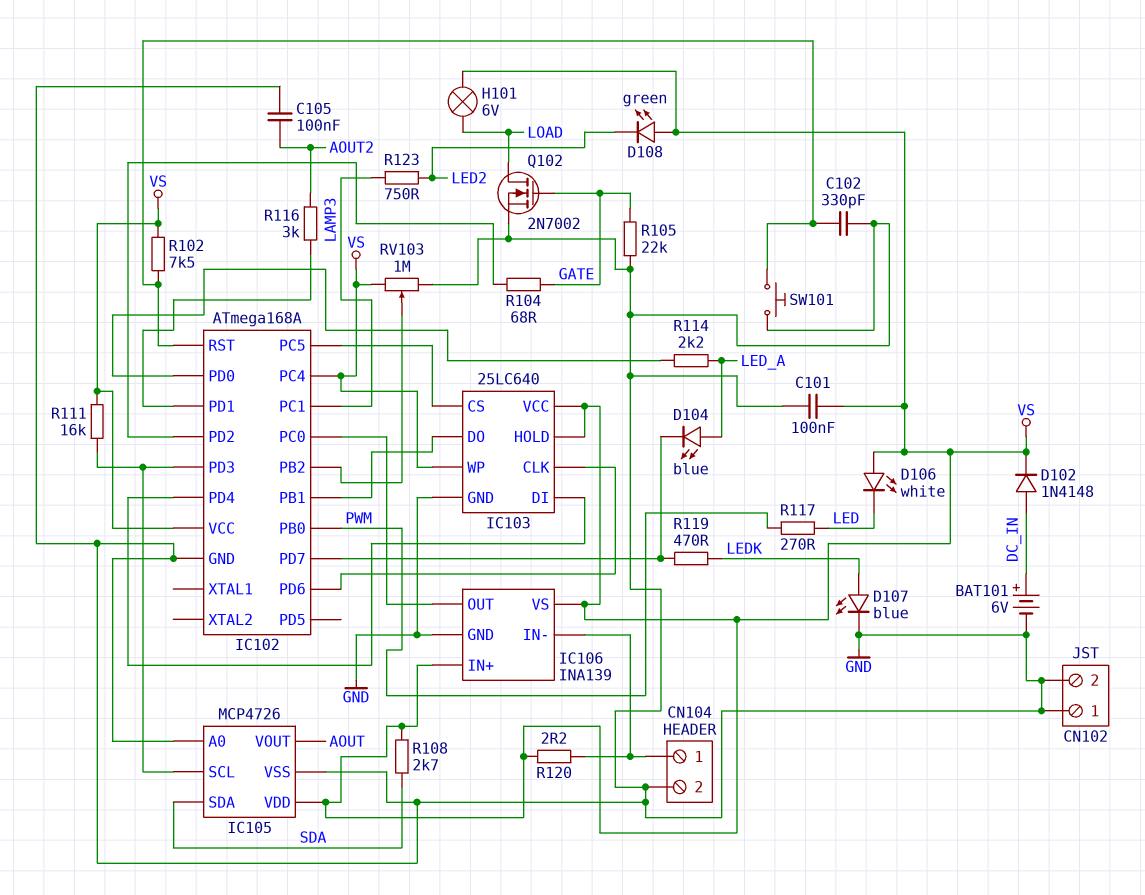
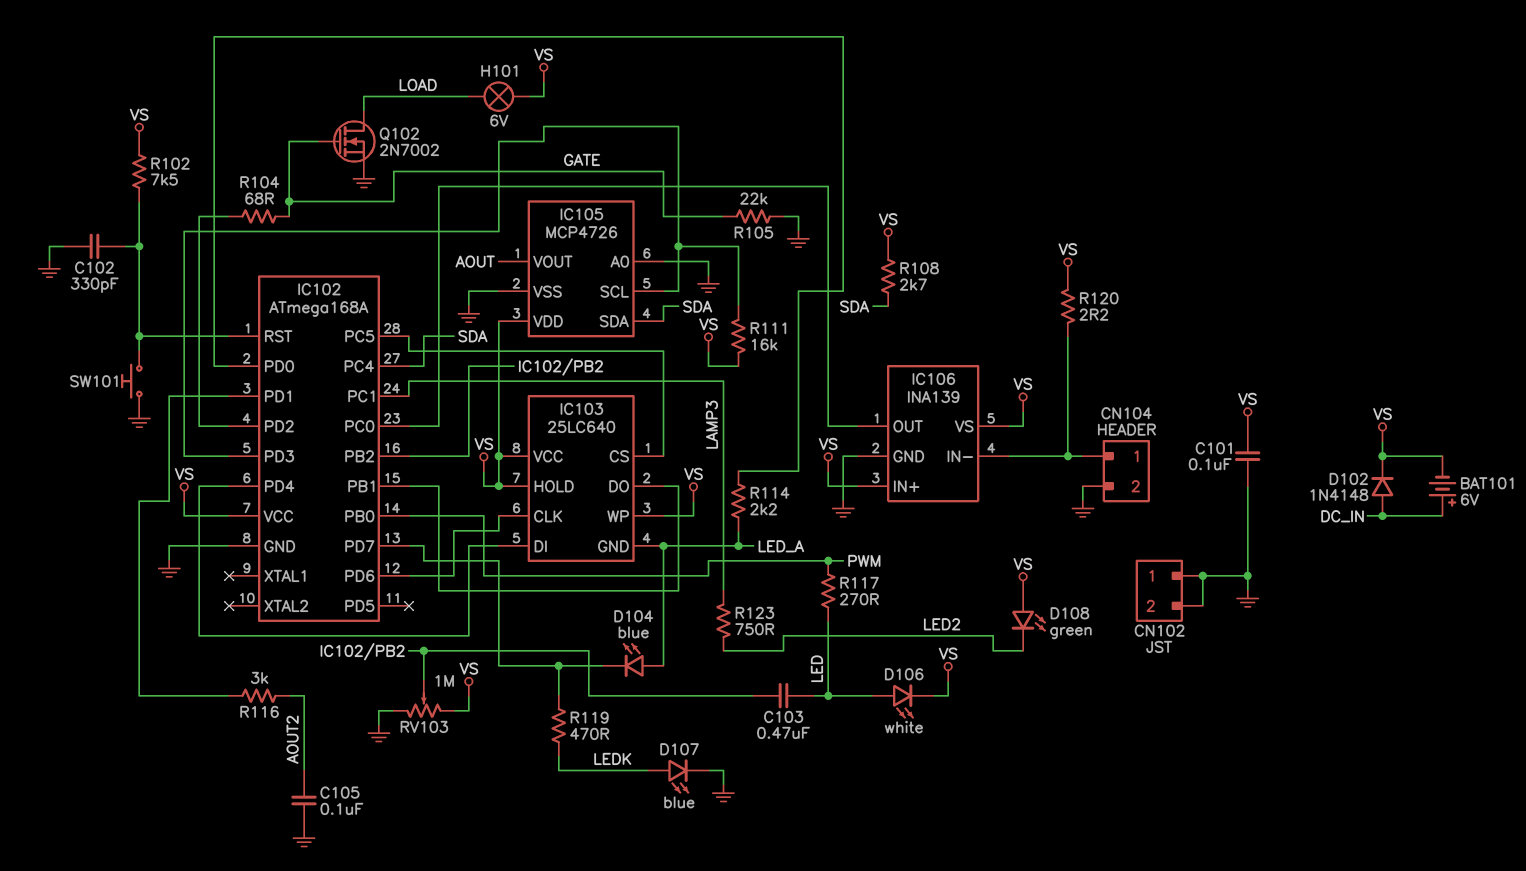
BAT101: 6V (plus DC_IN, minus GND) -> 6V (plus DC_IN, minus VS)
C103: none -> 470nF (IC102/PB2, LED)
D106: LED white (A VS, K LED) -> LED white (A LED, K VS)
IC102 pin PC4: VS -> SDA
IC103 pin GND: GND -> LED_A

